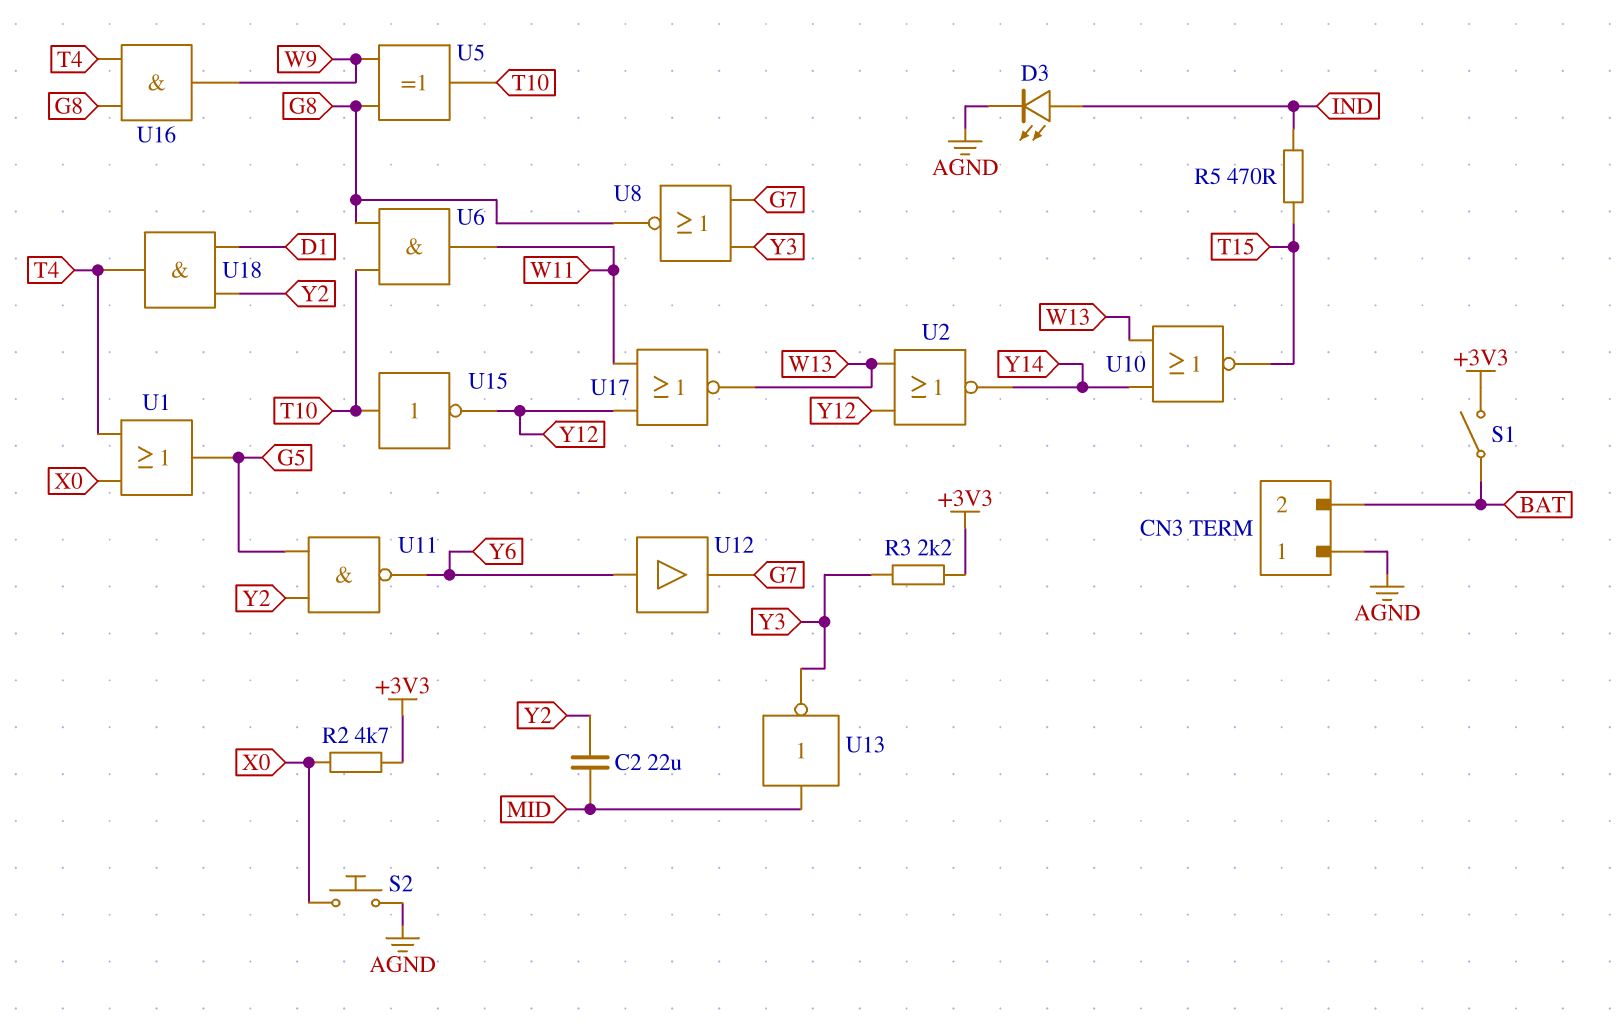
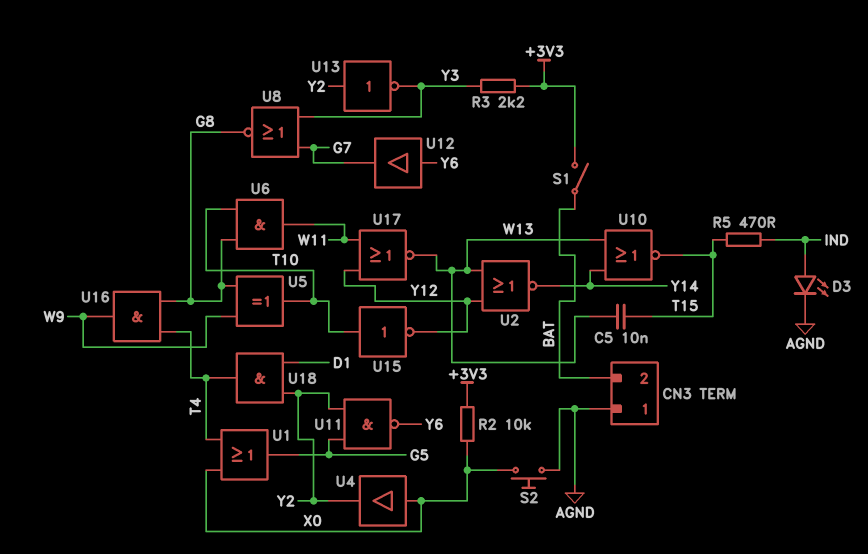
C2: 22uF (MID, Y2) -> none
C5: none -> 10nF (T15, W13)
R2: 4.7k (+3V3, X0) -> 10k (+3V3, X0)
U4: none -> buffer (in X0, out Y2)
U13: NOT (in MID, out Y3) -> NOT (in Y2, out Y3)

